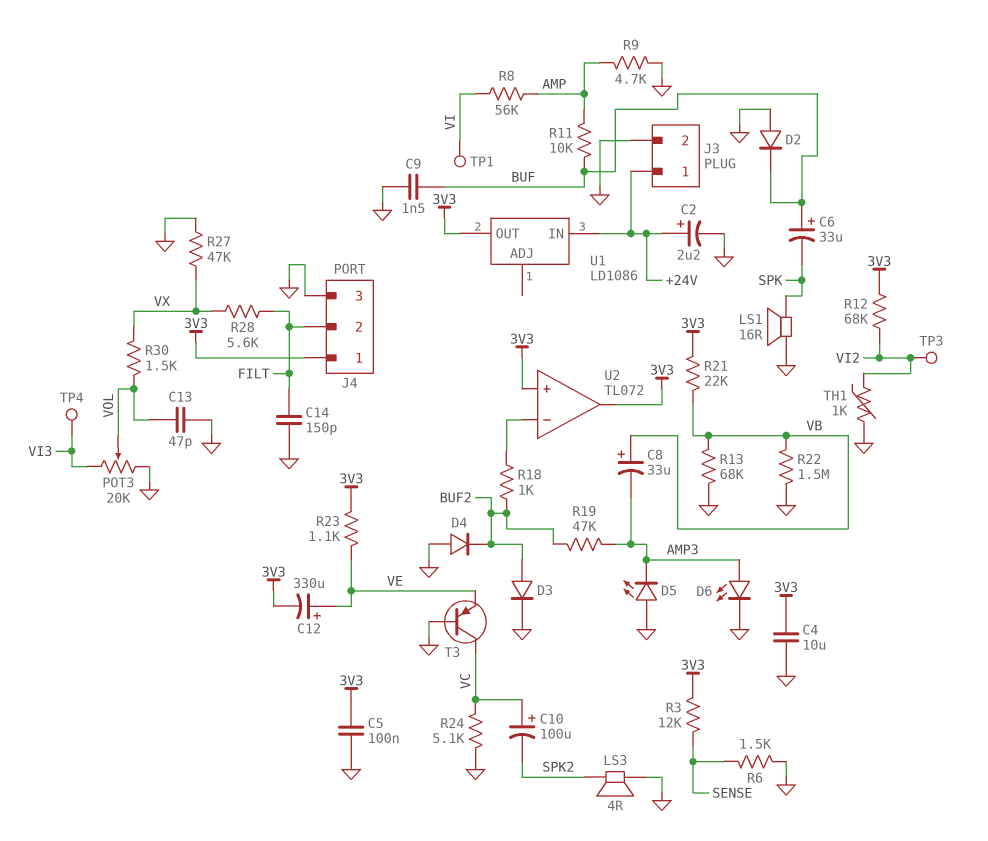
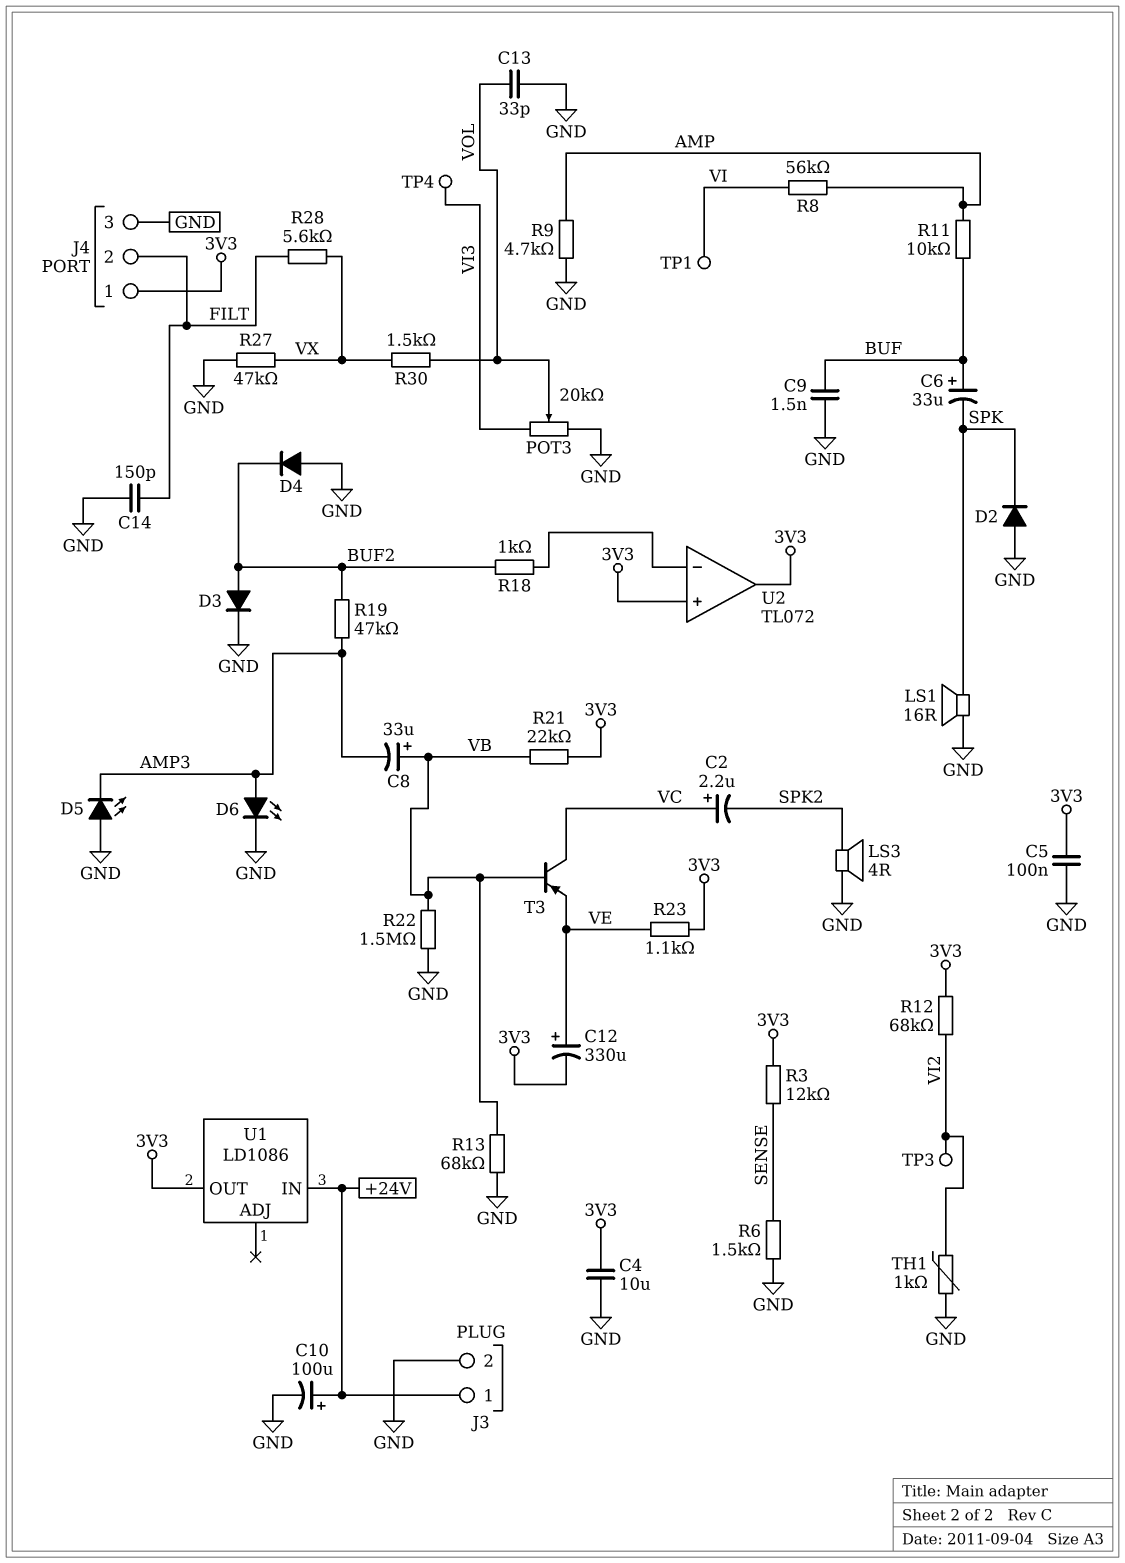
C2: 2.2uF (plus +24V, minus GND) -> 2.2uF (plus VC, minus SPK2)
C10: 100uF (plus VC, minus SPK2) -> 100uF (plus +24V, minus GND)
C13: 47pF (GND, VOL) -> 33pF (GND, VOL)
D2: diode (A GND, K BUF) -> diode (A GND, K SPK)
R24: 5.1k (GND, VC) -> none
T3: PNP (B GND, C VC, E VE) -> PNP (B VB, C VC, E VE)

